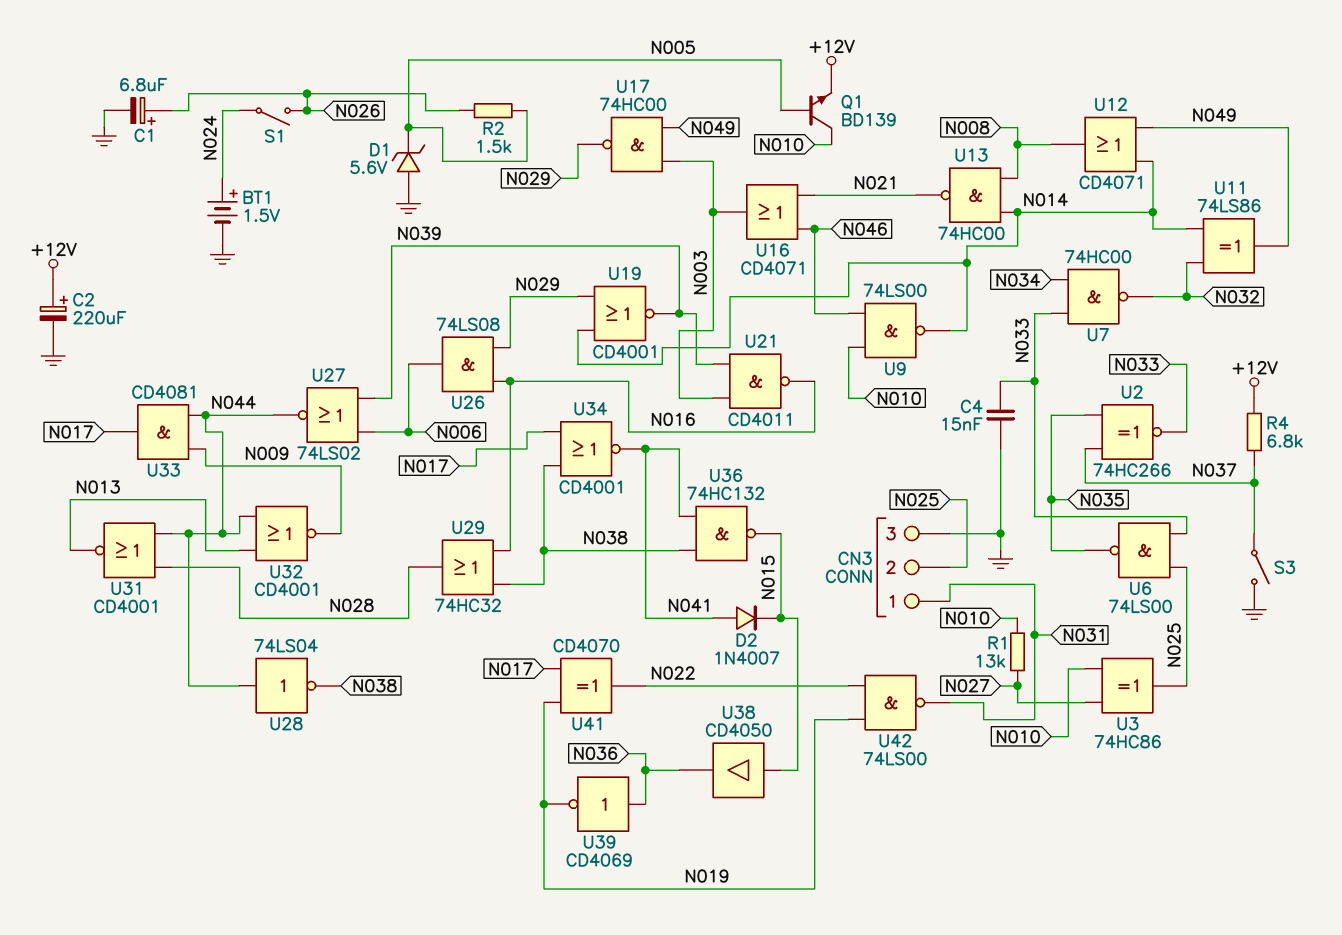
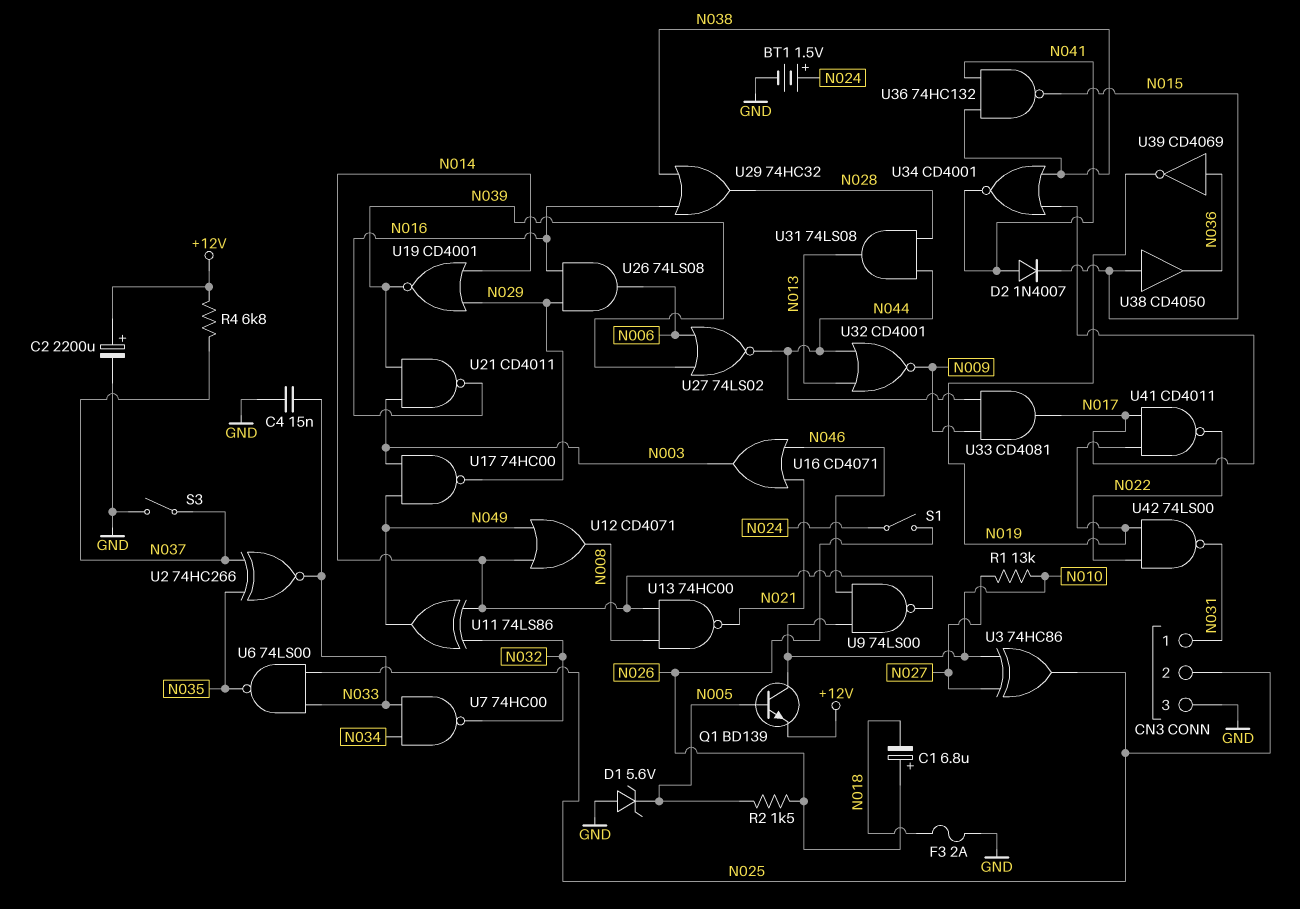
C1: 6.8uF (plus N026, minus GND) -> 6.8uF (plus N026, minus N018)
C2: 220uF (plus +12V, minus GND) -> 2200uF (plus +12V, minus GND)
F3: none -> 2A (GND, N018)
U28: NOT 74LS04 (in N044, out N038) -> none
U31: NOR CD4001 (in N028, in N044, out N013) -> AND 74LS08 (in N028, in N044, out N013)
U41: XOR CD4070 (in N017, in N019, out N022) -> NAND CD4011 (in N017, in N019, out N022)

